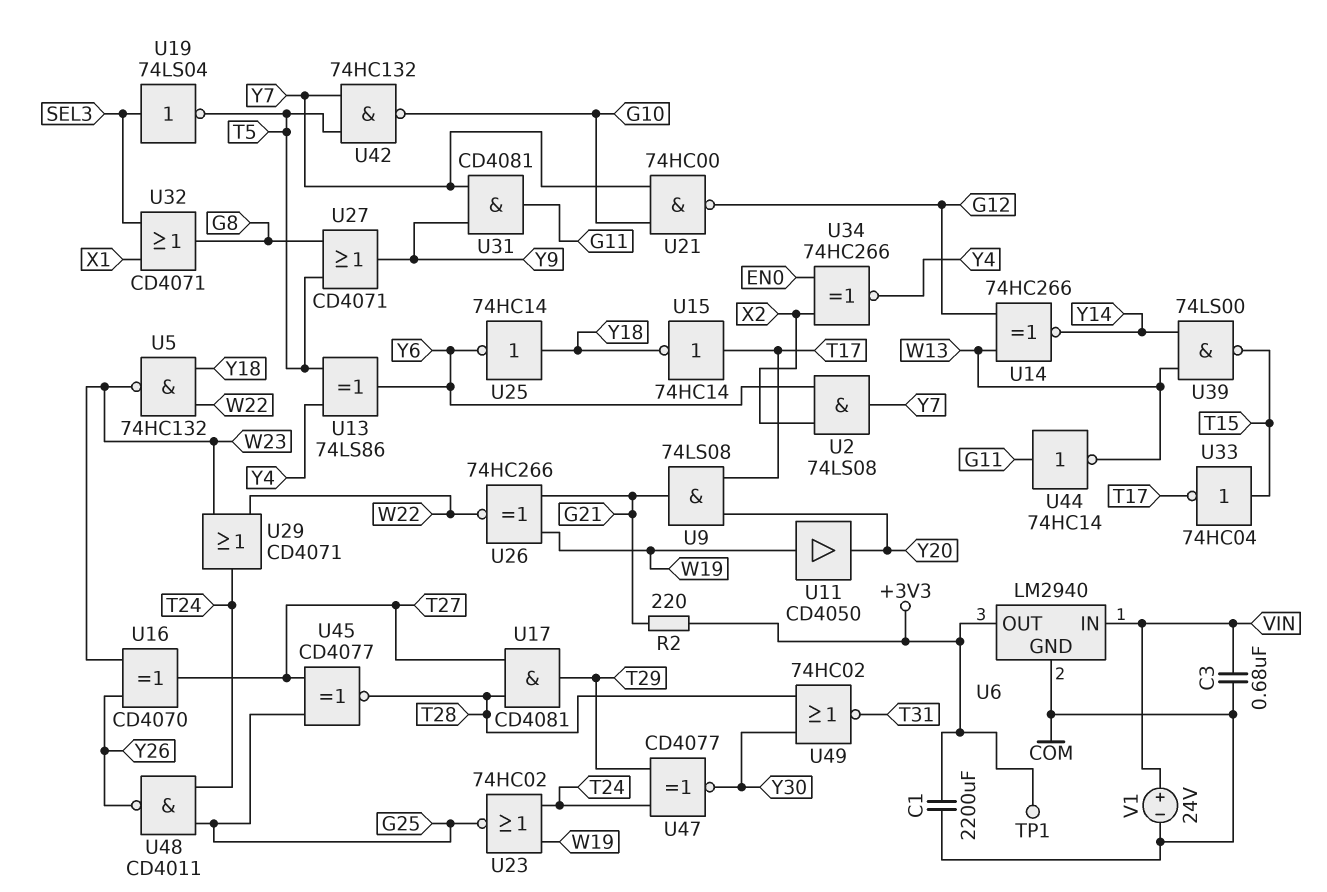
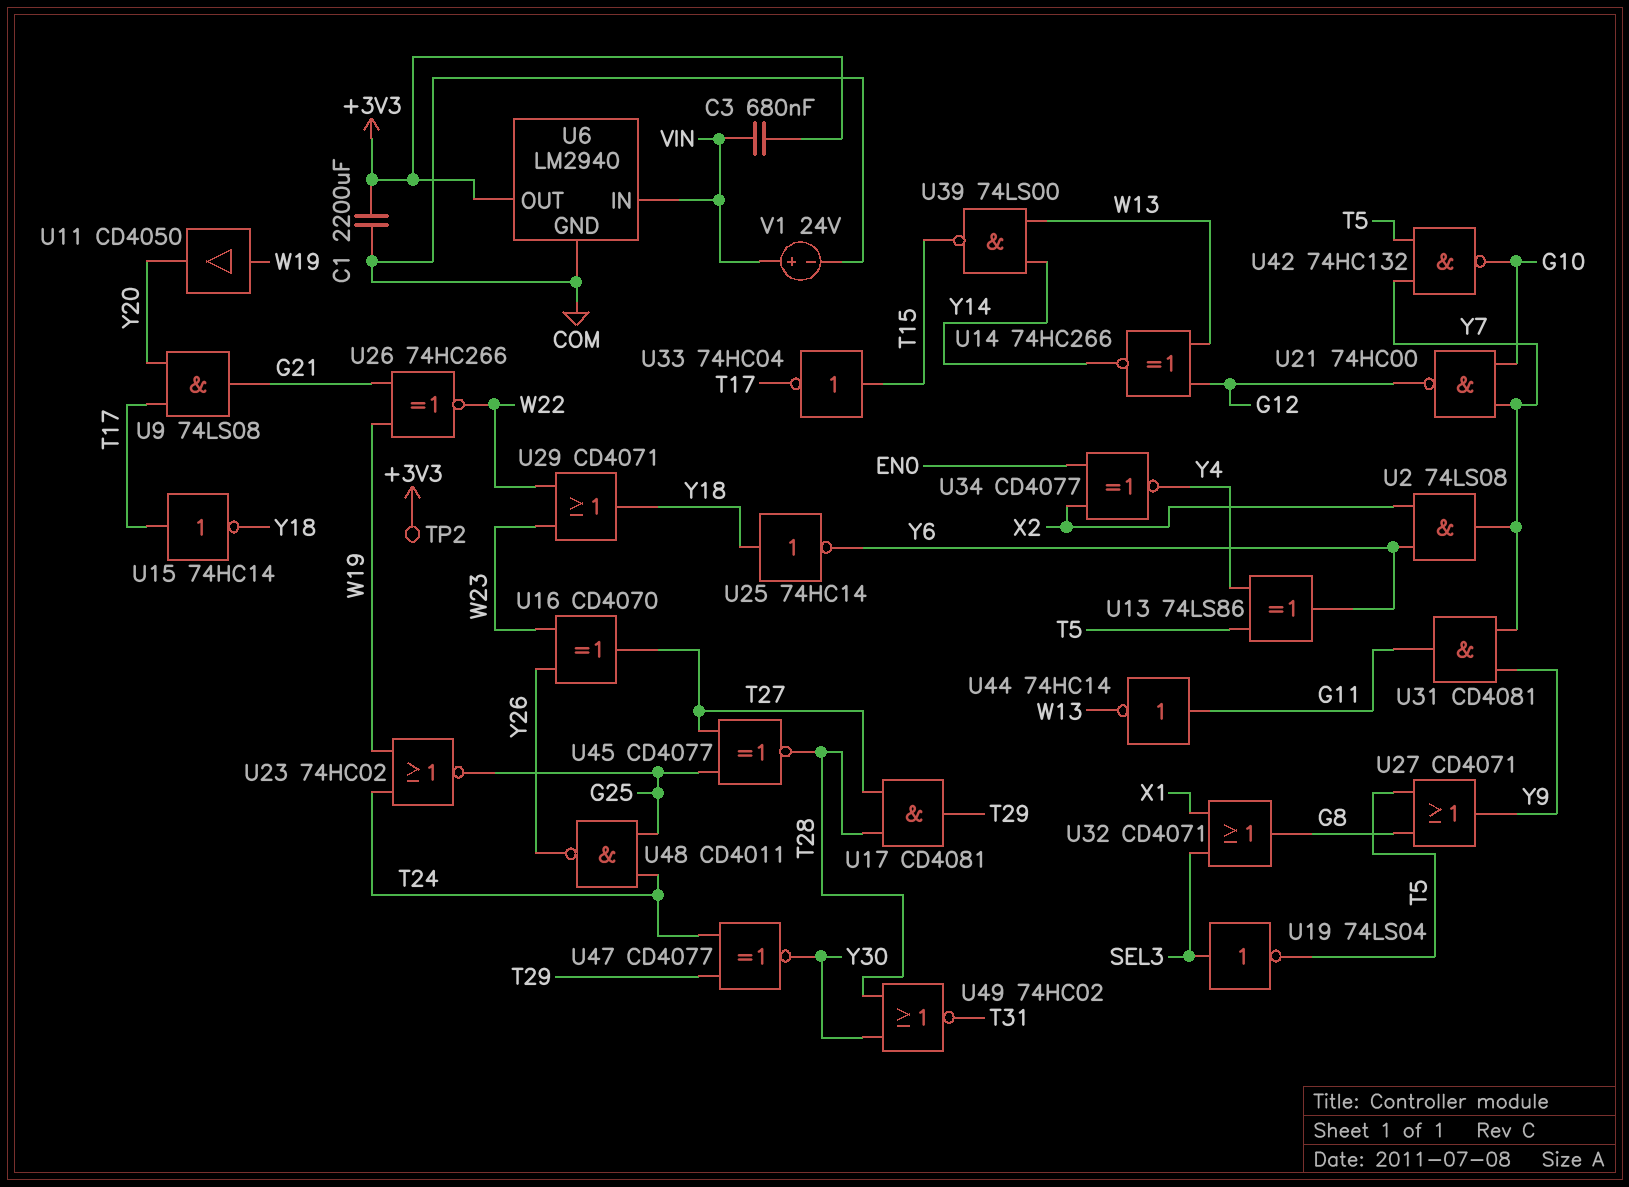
C3: 680nF (COM, VIN) -> 680nF (+3V3, VIN)
R2: 220 (+3V3, G21) -> none
TP1: test point (+3V3) -> none
TP2: none -> test point (+3V3)
U5: NAND 74HC132 (in W22, in Y18, out W23) -> none
U29: OR CD4071 (in W22, in W23, out T24) -> OR CD4071 (in W22, in W23, out Y18)
U34: XNOR 74HC266 (in EN0, in X2, out Y4) -> XNOR CD4077 (in EN0, in X2, out Y4)

